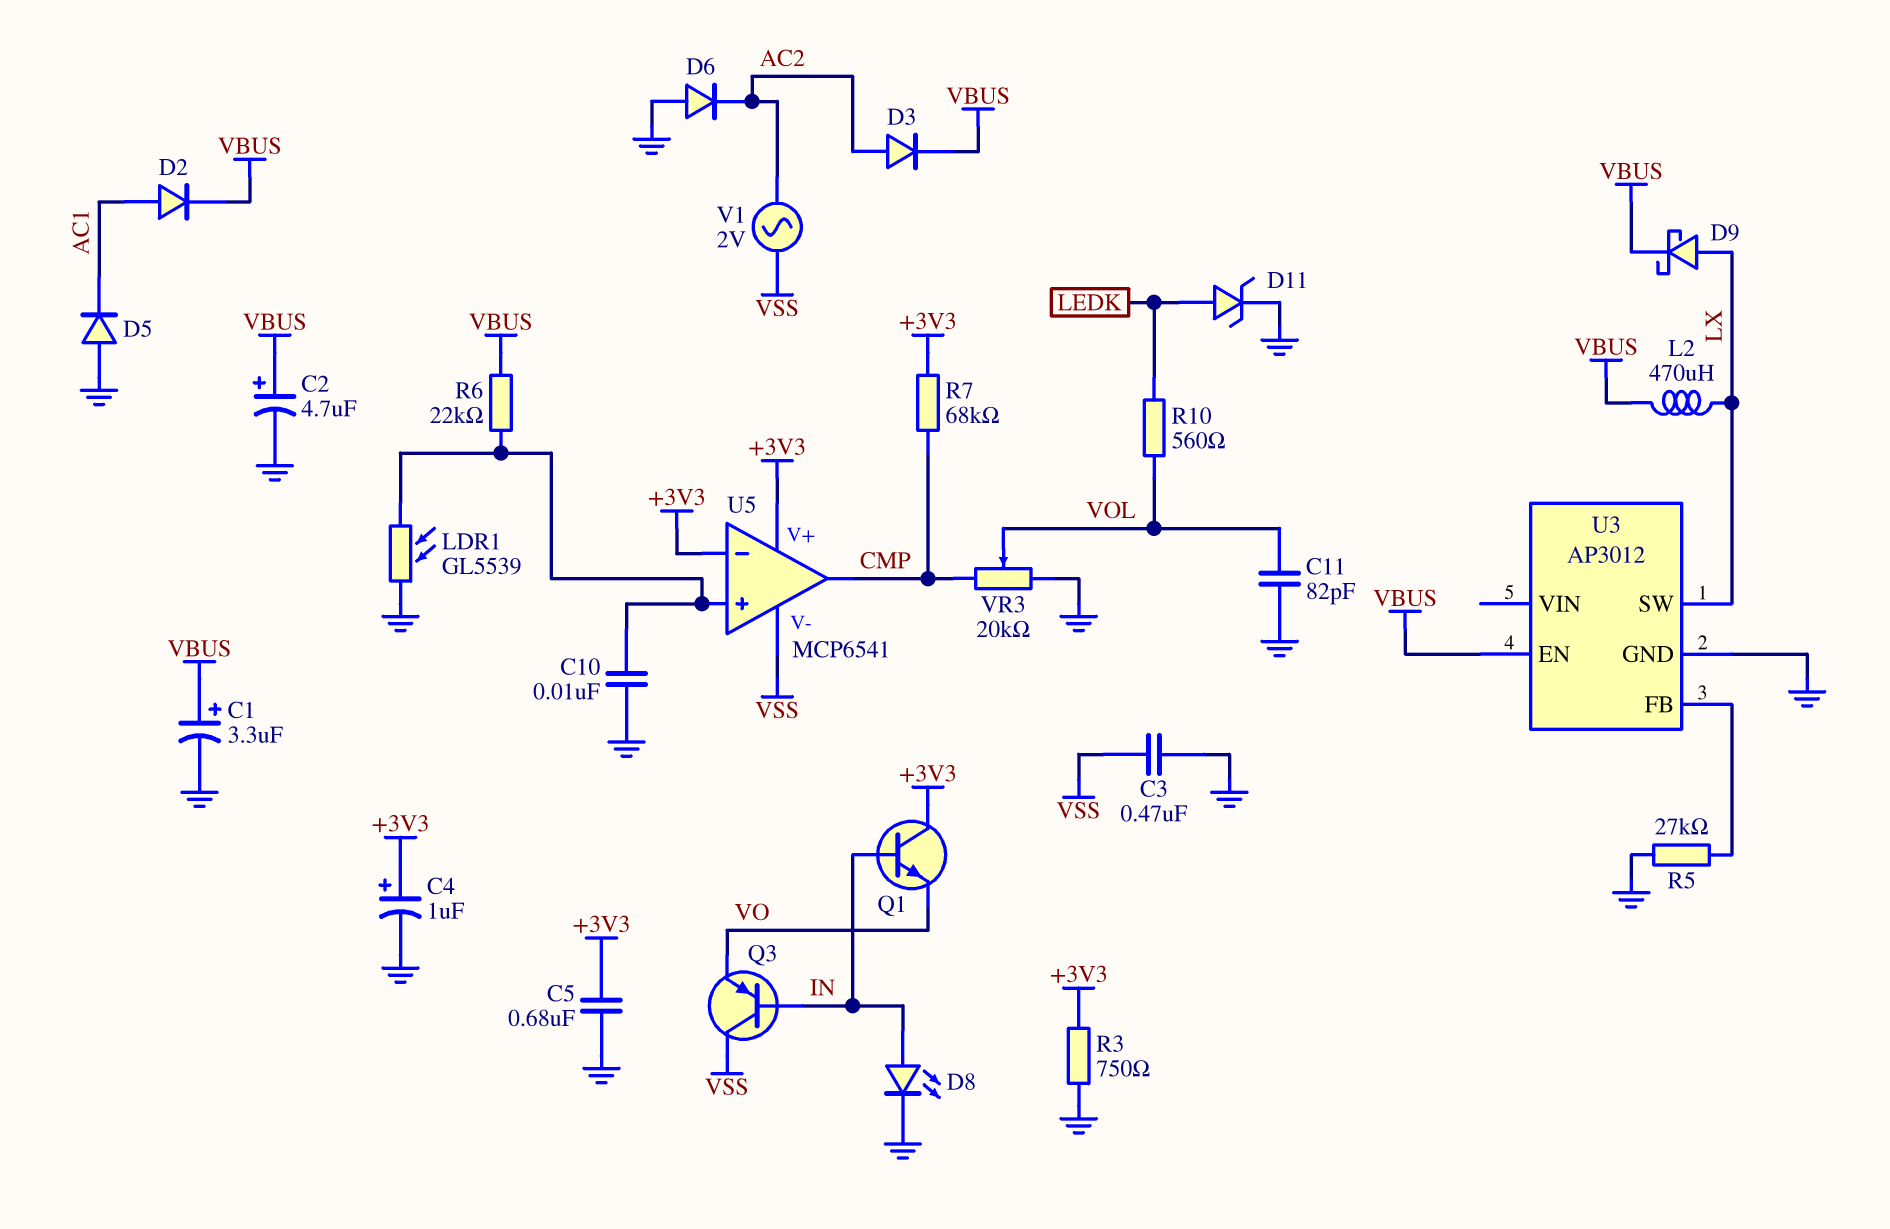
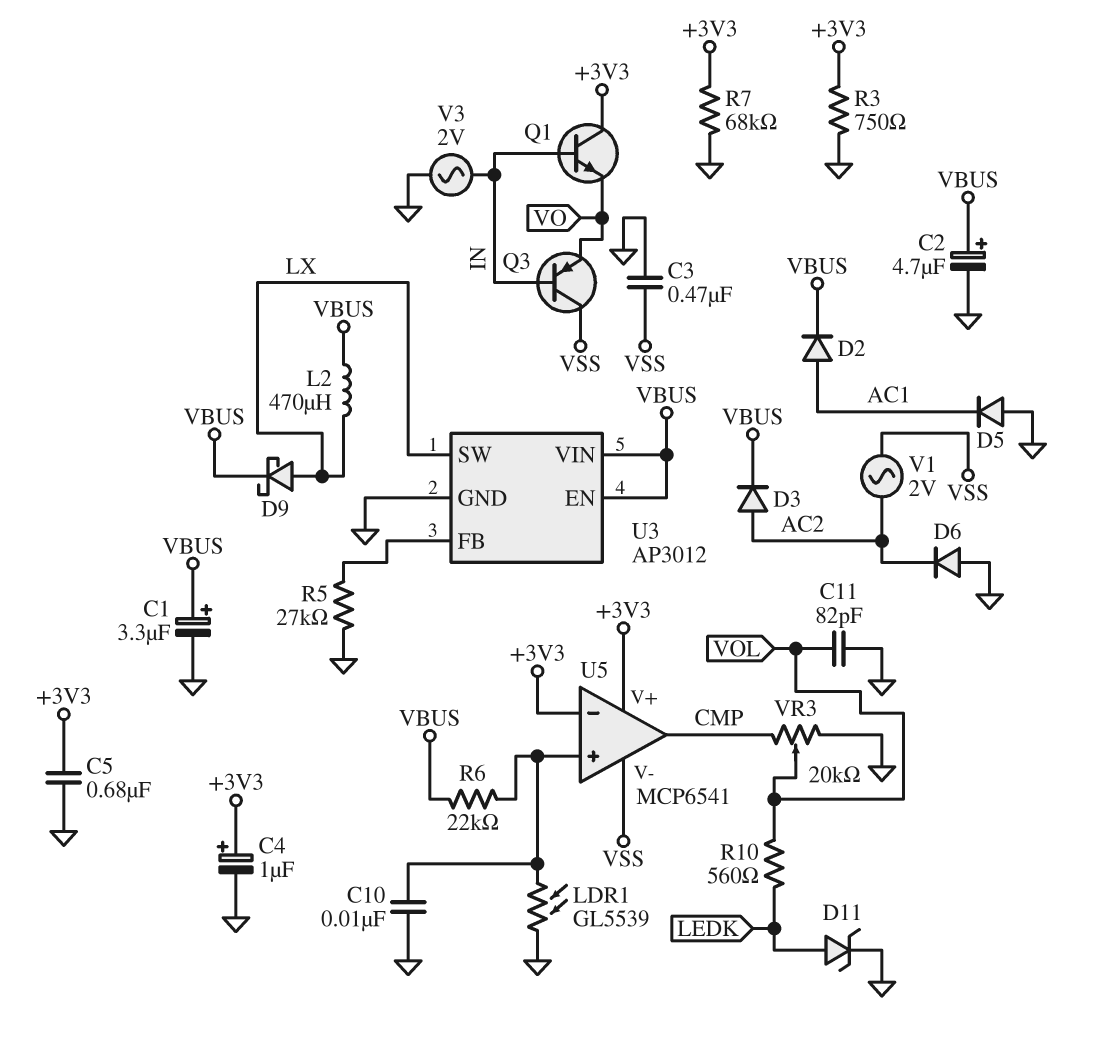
D8: LED (A IN, K GND) -> none
R7: 68k (+3V3, CMP) -> 68k (+3V3, GND)
U3 pin VIN: none -> VBUS
V3: none -> AC 2V (GND, IN)

